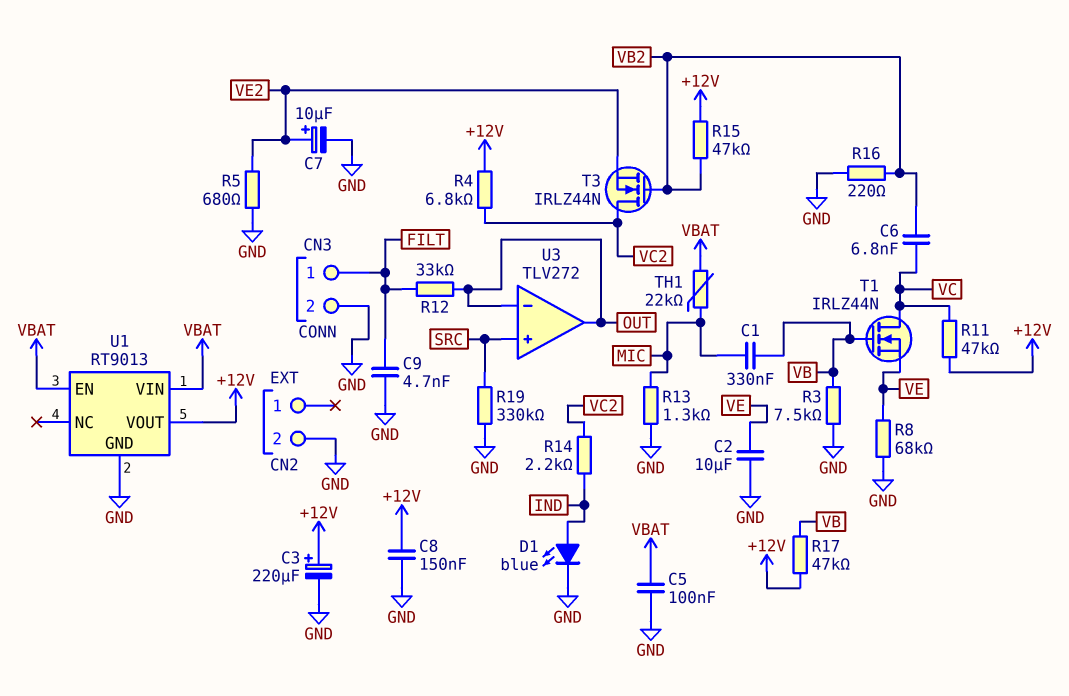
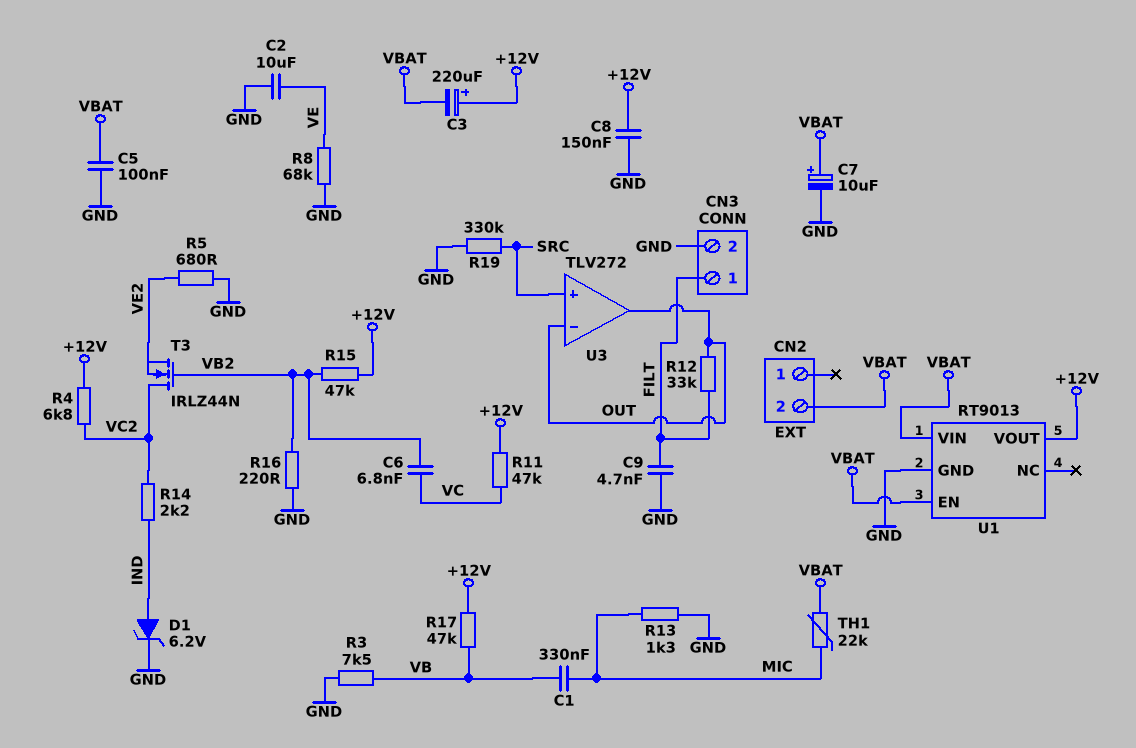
C3: 220uF (plus +12V, minus GND) -> 220uF (plus +12V, minus VBAT)
C7: 10uF (plus VE2, minus GND) -> 10uF (plus VBAT, minus GND)
CN2 pin 2: GND -> VBAT
D1: LED blue (A IND, K GND) -> zener 6.2V (A IND, K GND)
T1: NMOS IRLZ44N (G VB, D VC, S VE) -> none

